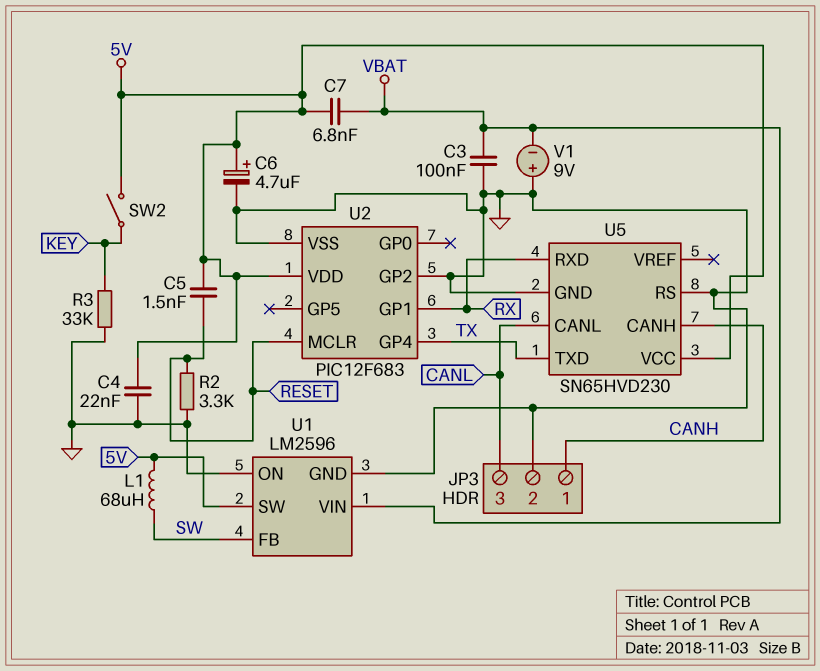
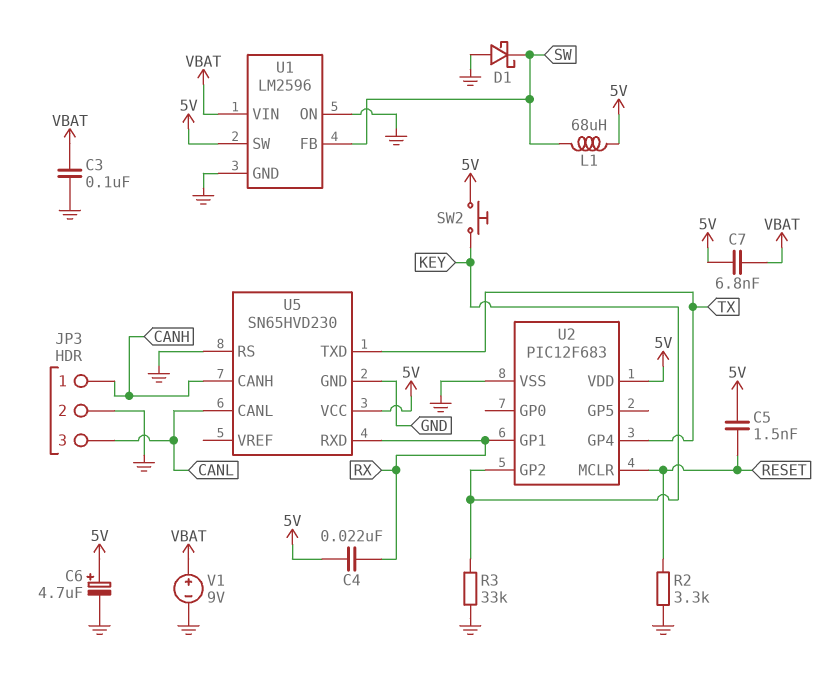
C4: 22nF (5V, GND) -> 22nF (5V, RX)
D1: none -> schottky (A GND, K SW)
SW2: switch (5V, KEY) -> button (5V, KEY)
U2 pin GP2: GND -> KEY
V1: 9V (plus GND, minus VBAT) -> 9V (plus VBAT, minus GND)

